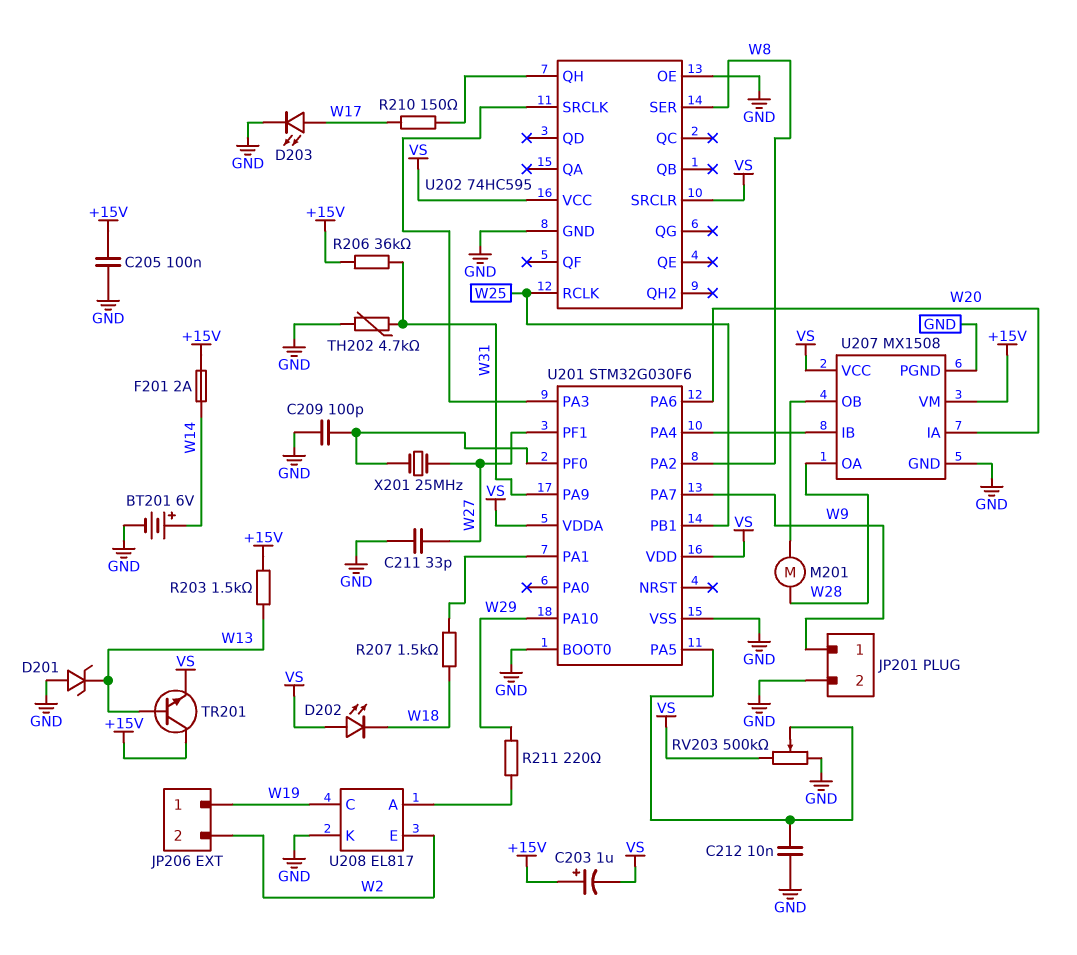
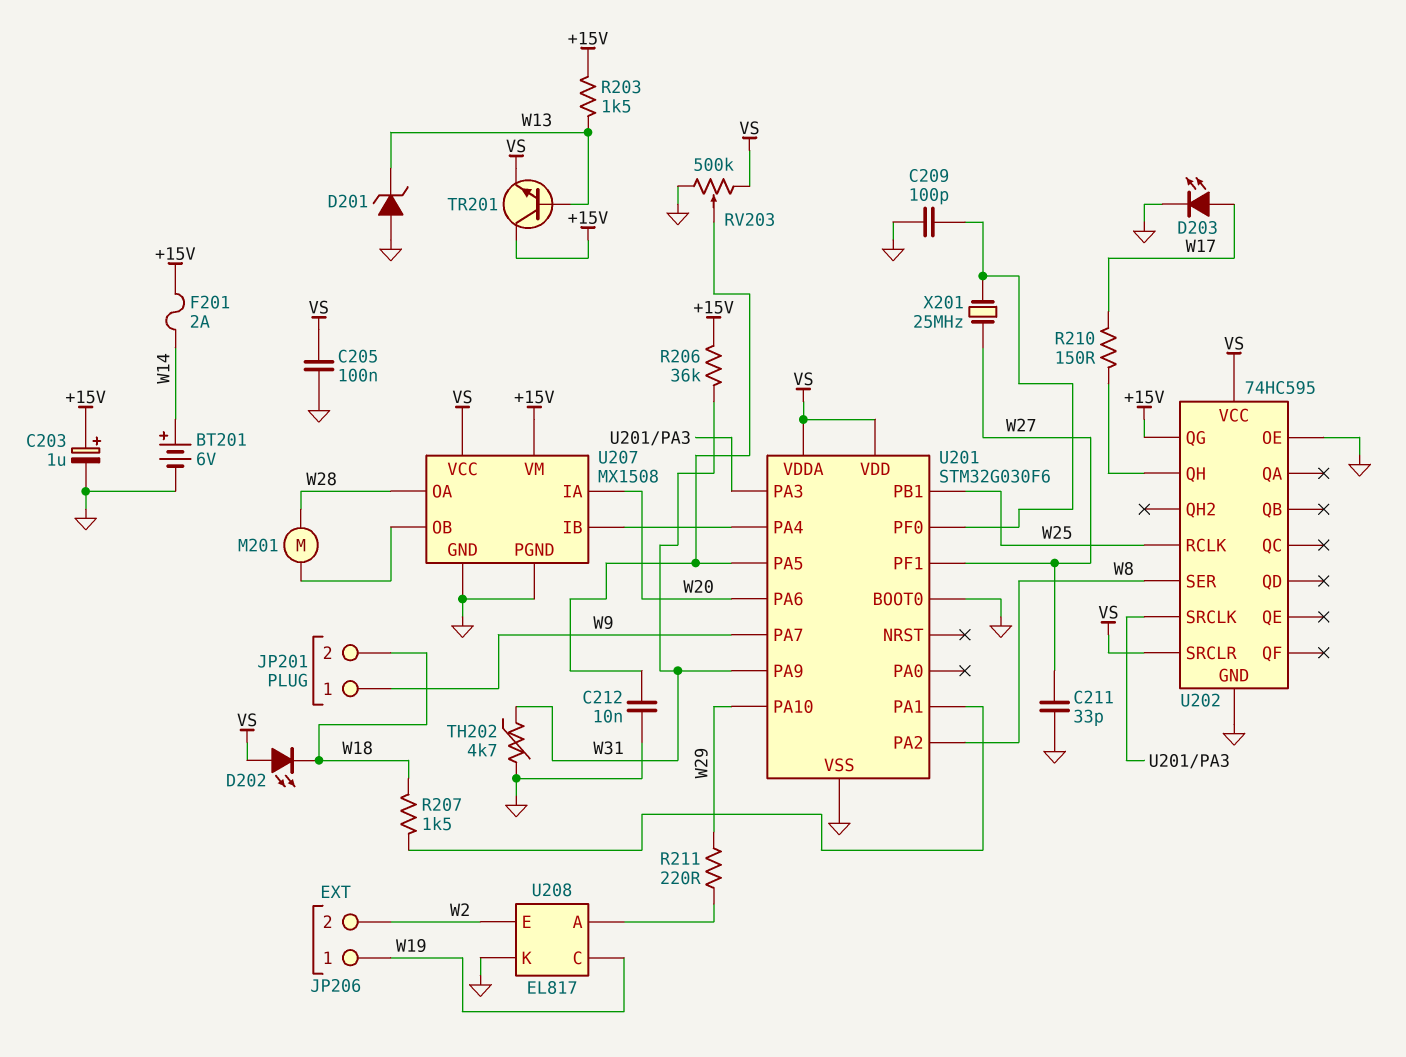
C203: 1uF (plus +15V, minus VS) -> 1uF (plus +15V, minus GND)
C205: 100nF (+15V, GND) -> 100nF (GND, VS)
JP201 pin 2: GND -> W18
U202 pin QG: none -> +15V

